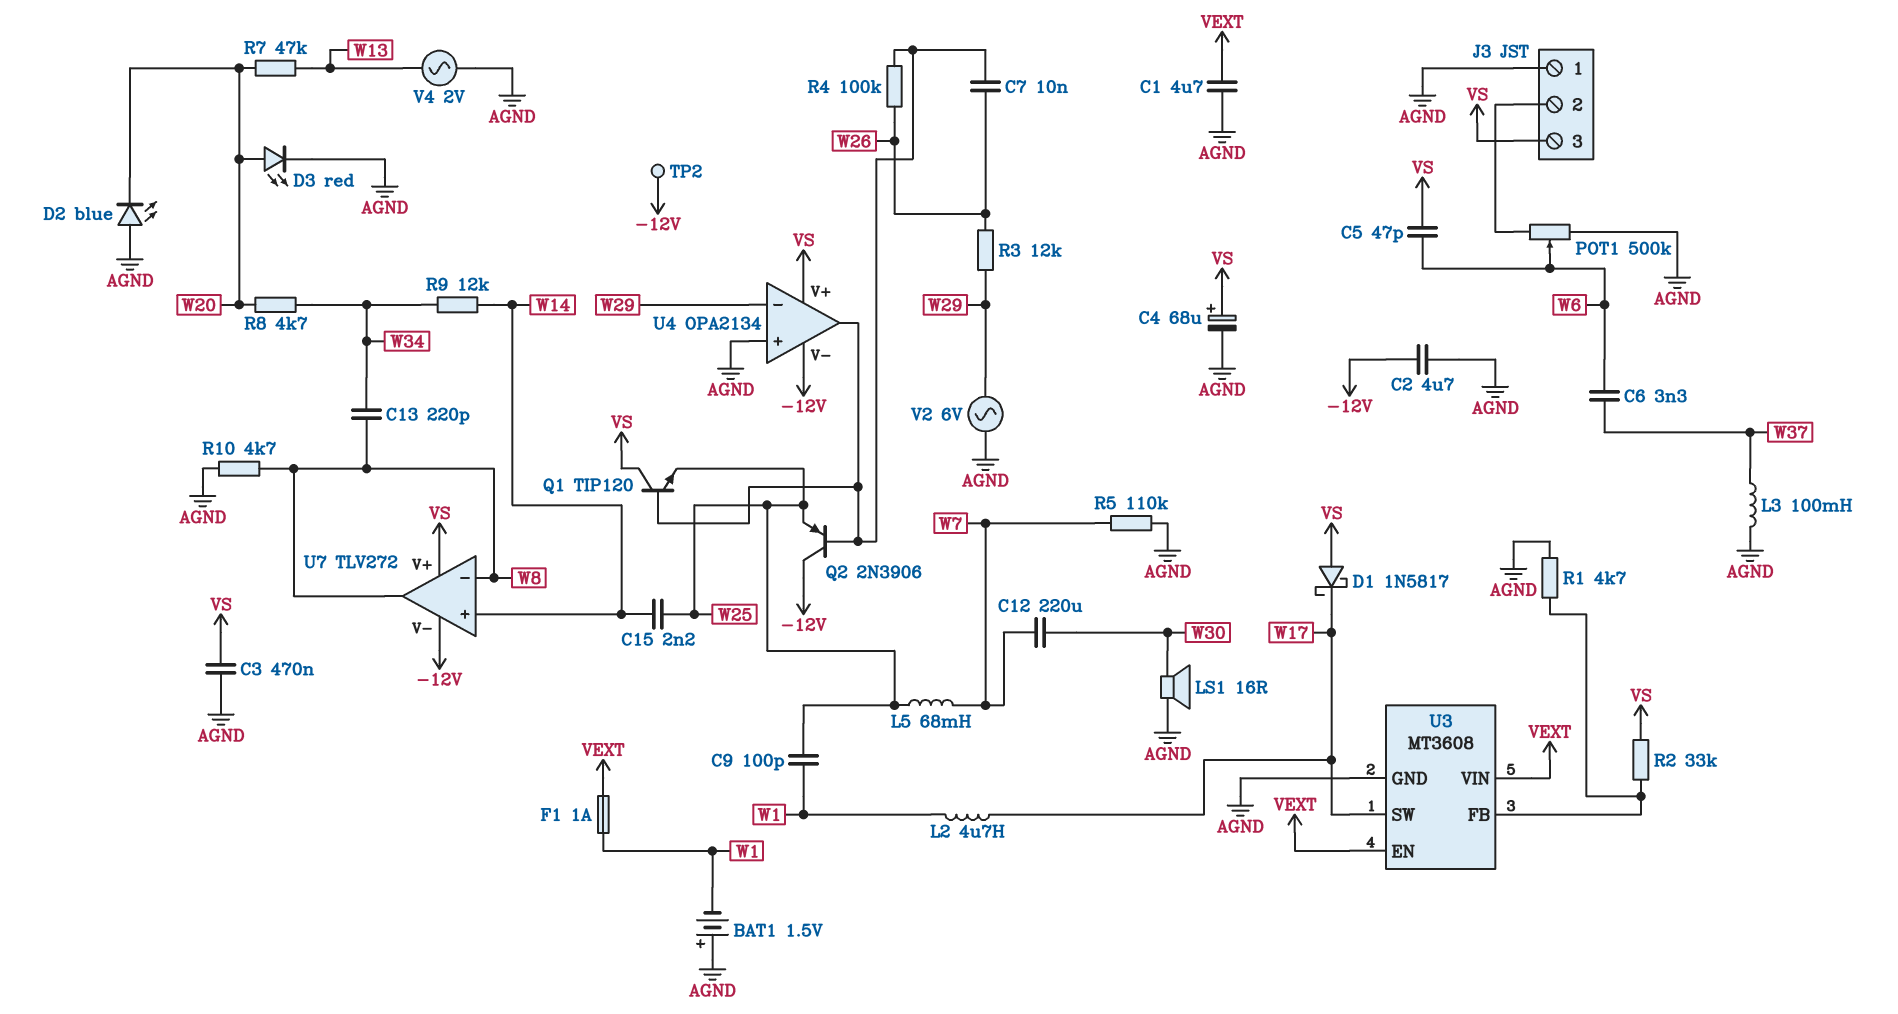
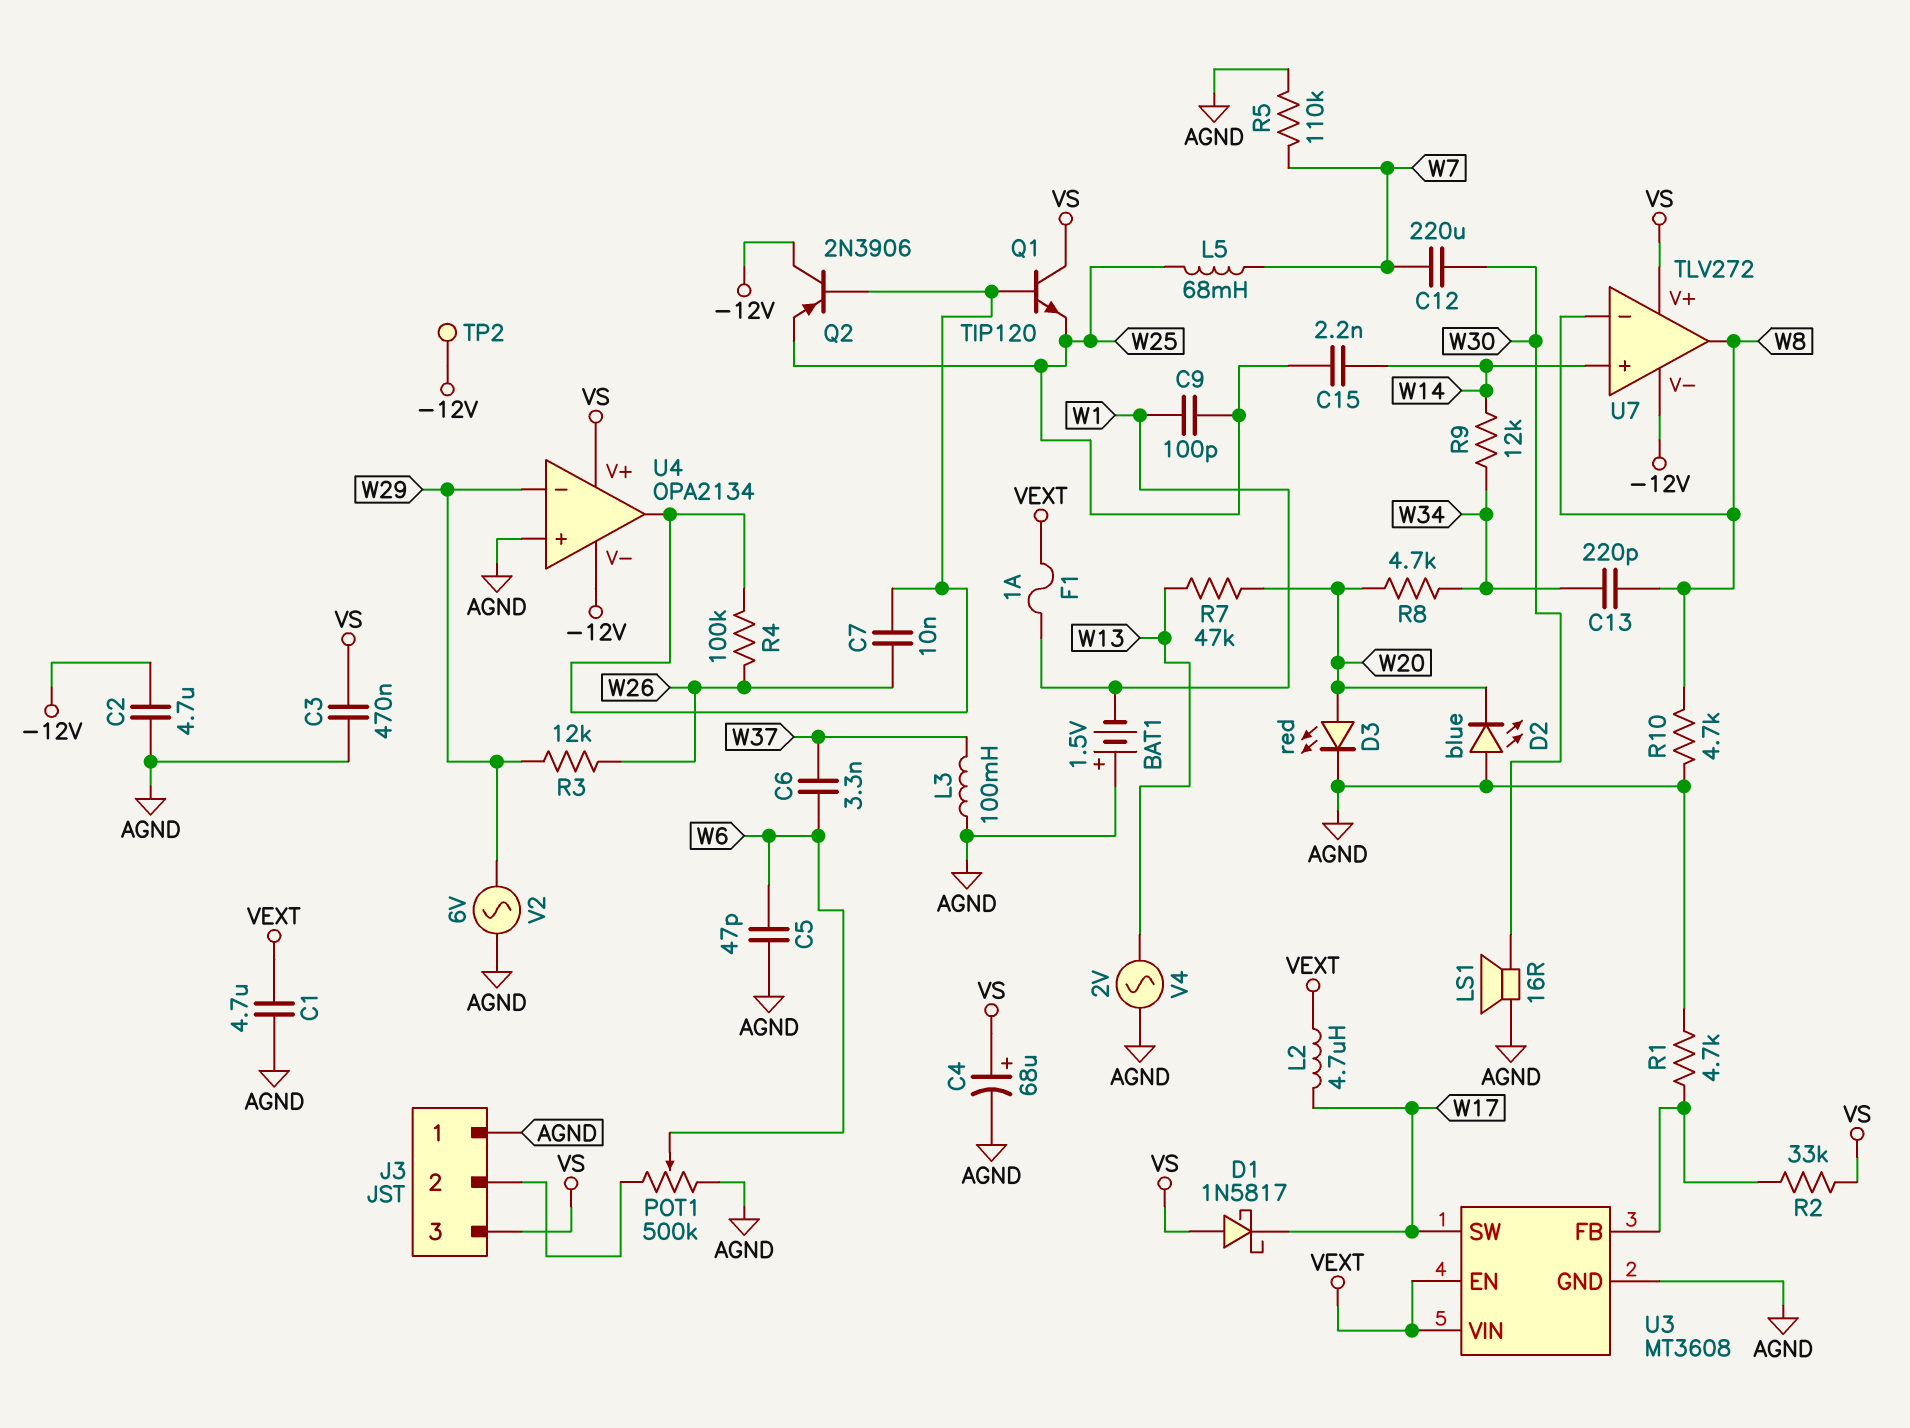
C5: 47pF (VS, W6) -> 47pF (AGND, W6)
L2: 4.7uH (W1, W17) -> 4.7uH (VEXT, W17)

